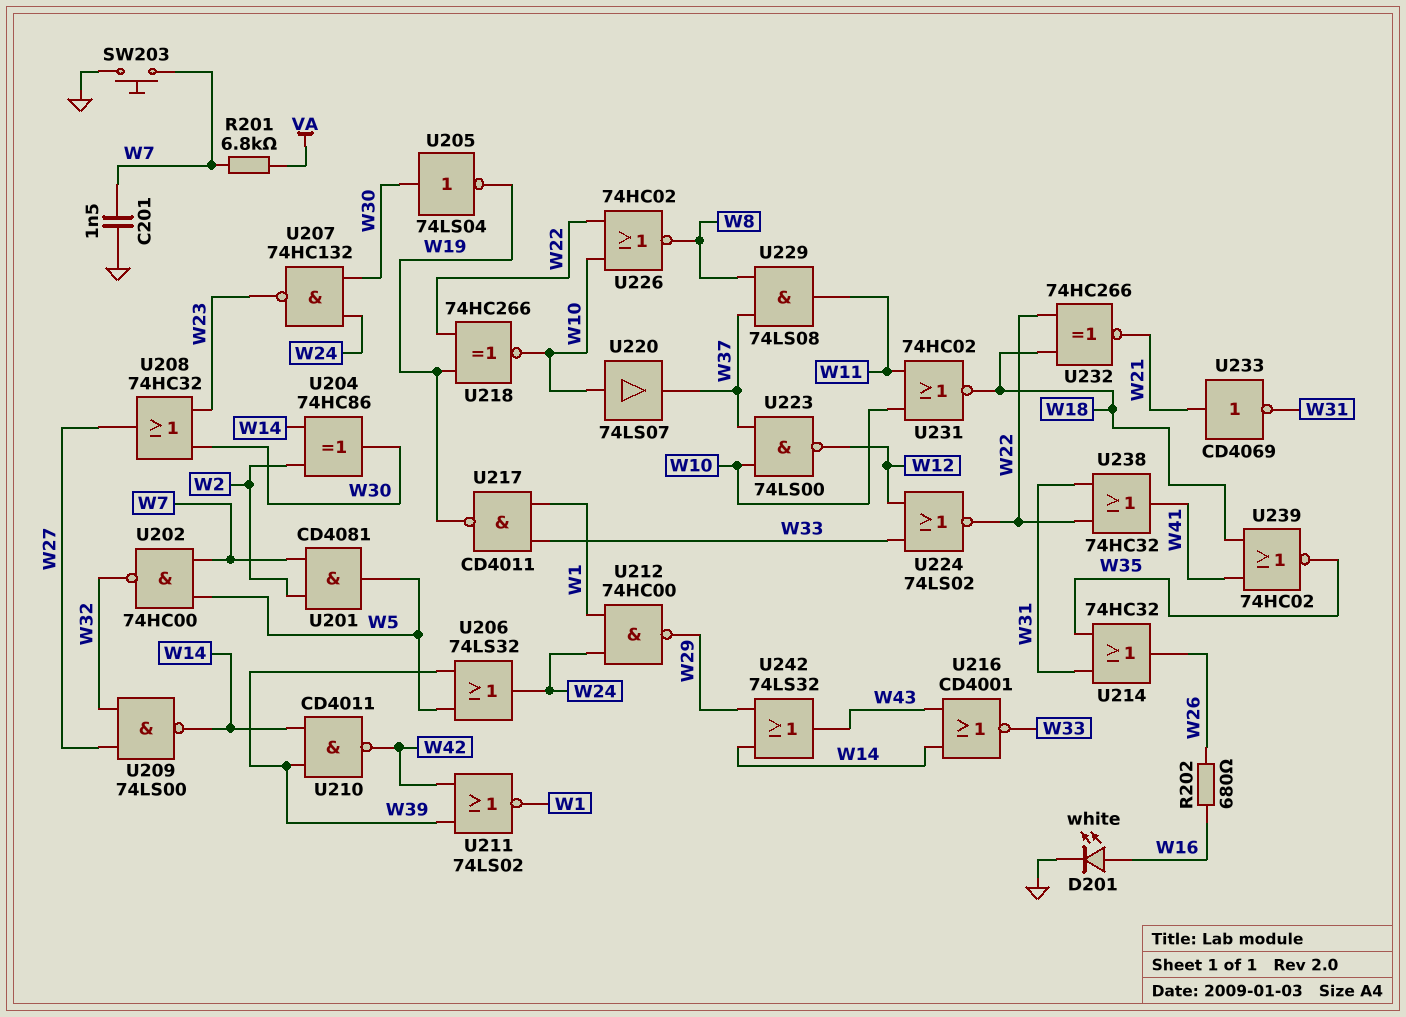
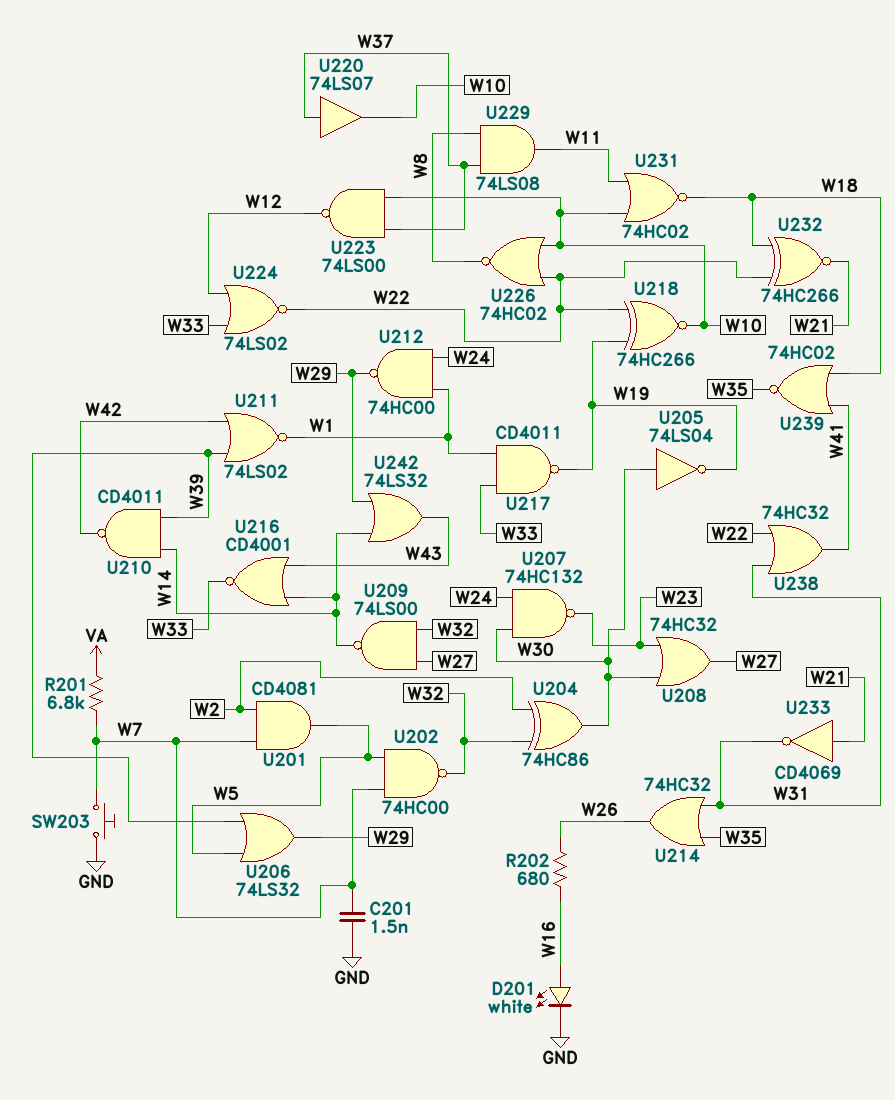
U204: XOR 74HC86 (in W2, in W14, out W30) -> XOR 74HC86 (in W2, in W32, out W30)
U206: OR 74LS32 (in W5, in W39, out W24) -> OR 74LS32 (in W5, in W39, out W29)
U220: buffer 74LS07 (in W10, out W37) -> buffer 74LS07 (in W37, out W10)

